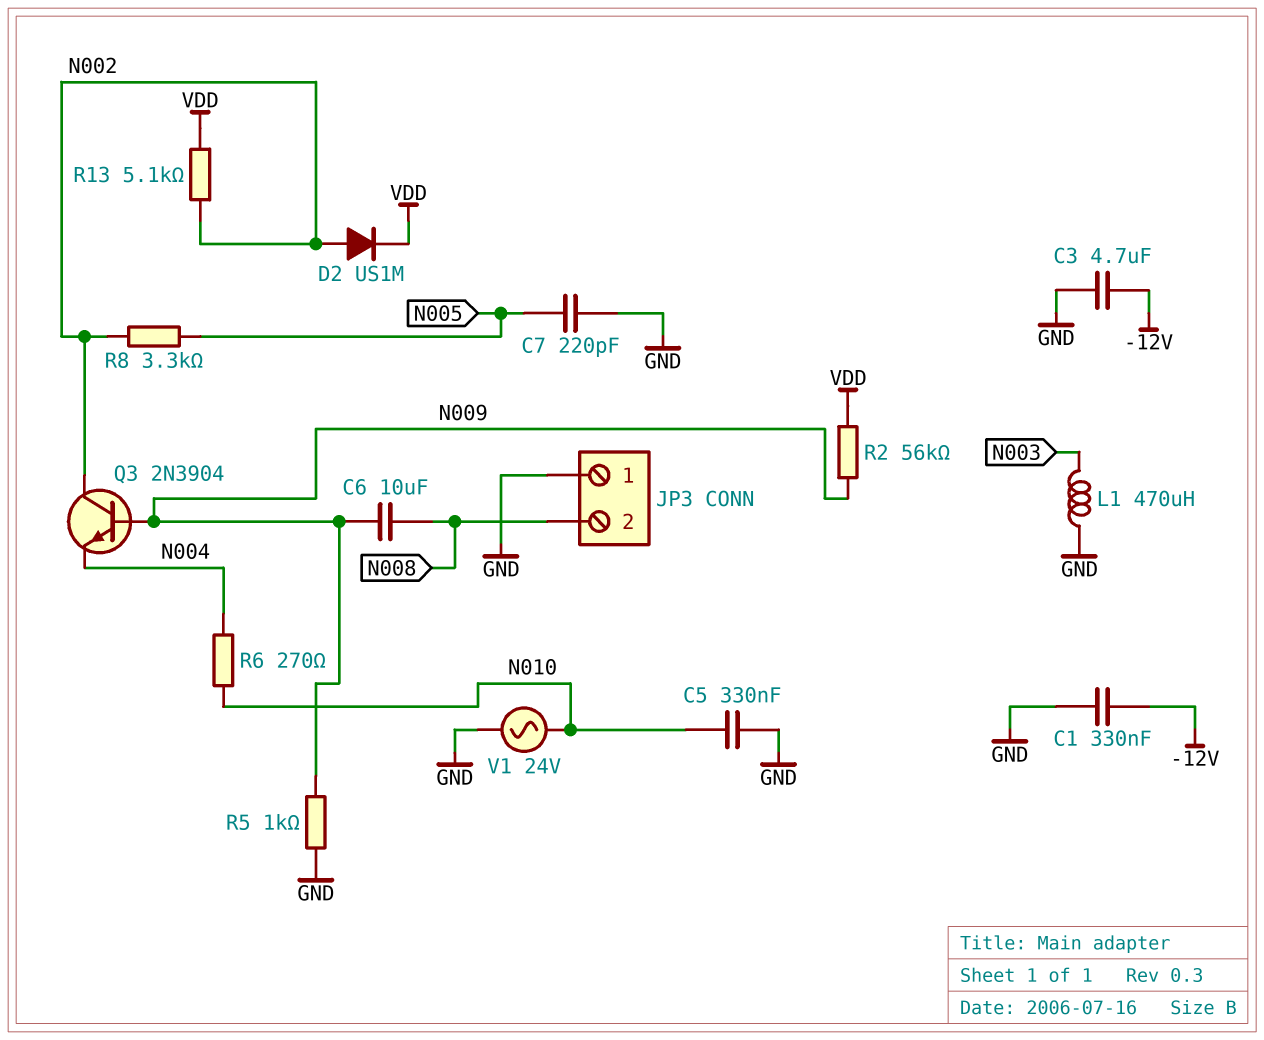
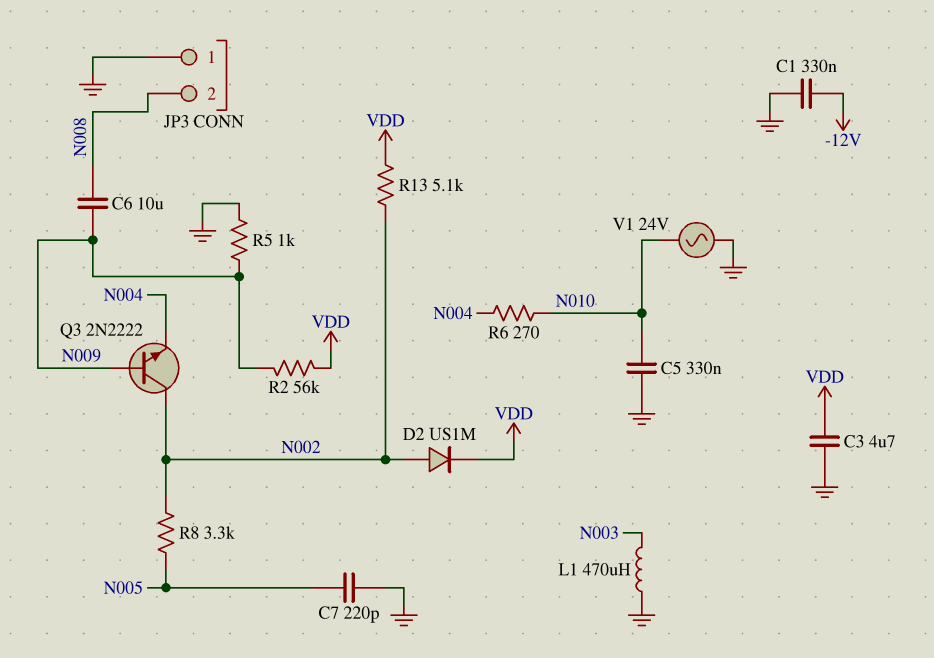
C3: 4.7uF (-12V, GND) -> 4.7uF (GND, VDD)
Q3: NPN 2N3904 (B N009, C N002, E N004) -> NPN 2N2222 (B N009, C N002, E N004)

